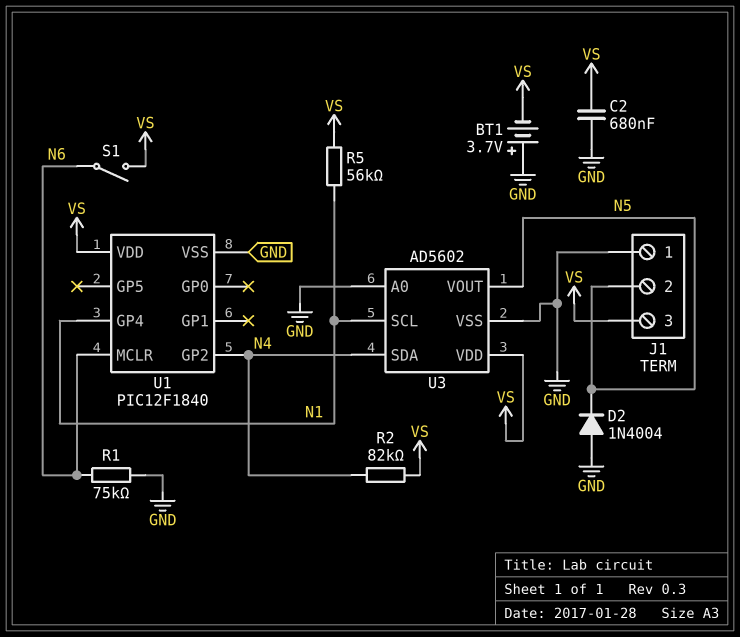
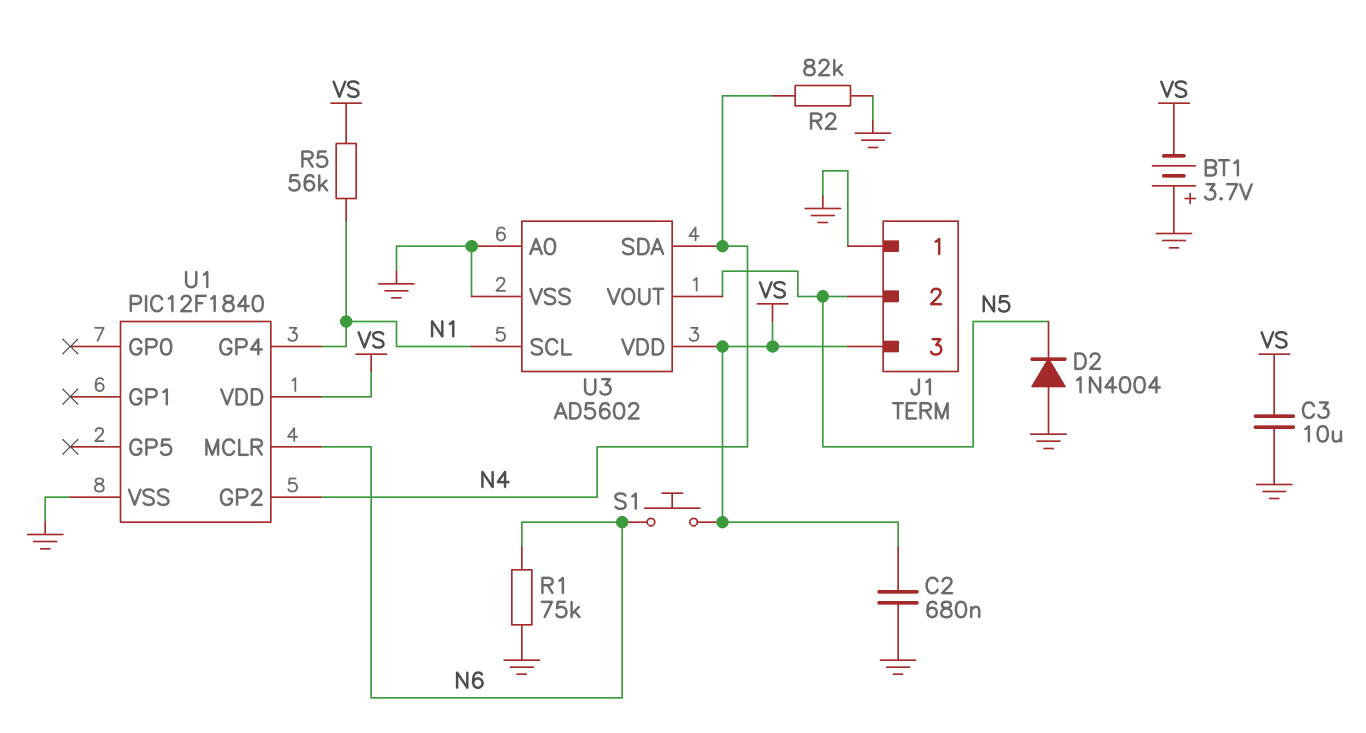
C3: none -> 10uF (GND, VS)
R2: 82k (N4, VS) -> 82k (GND, N4)
S1: switch (N6, VS) -> button (N6, VS)

